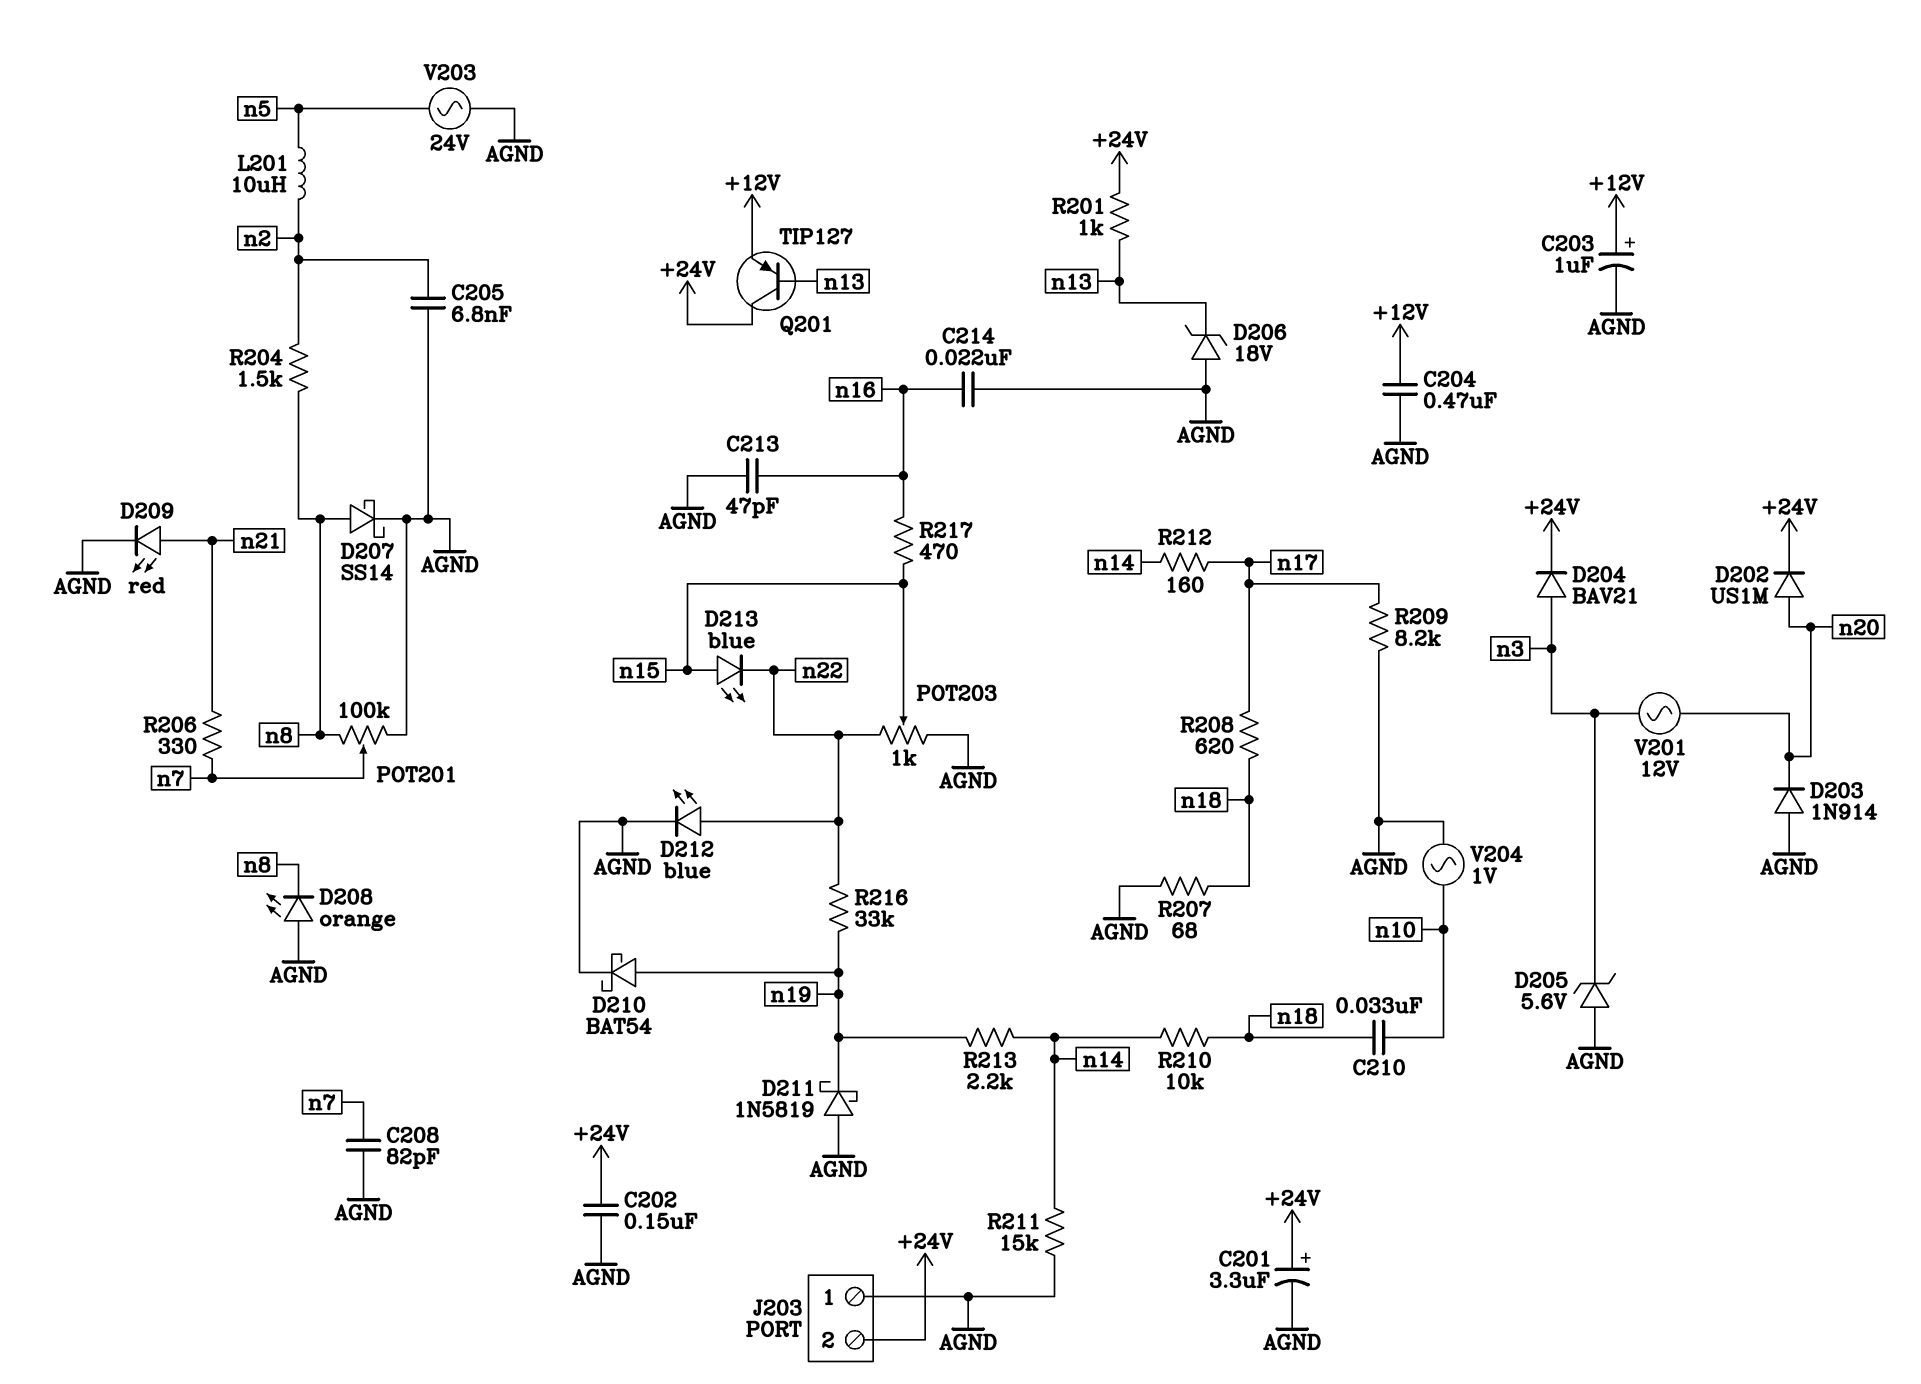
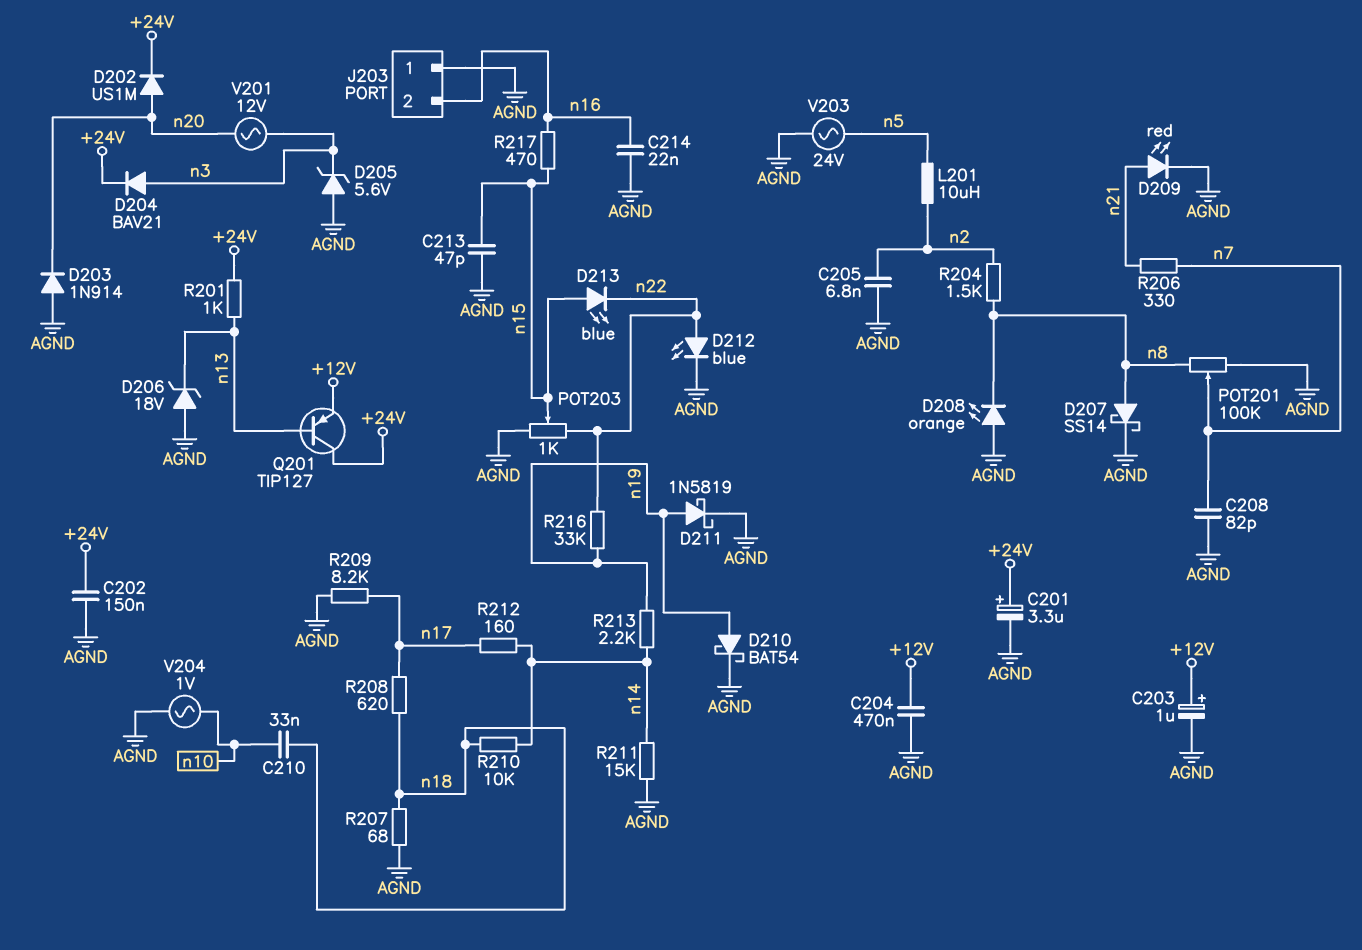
C213: 47pF (AGND, n16) -> 47pF (AGND, n15)
D211: schottky 1N5819 (A AGND, K n19) -> schottky 1N5819 (A n19, K AGND)
J203 pin 2: +24V -> n16

